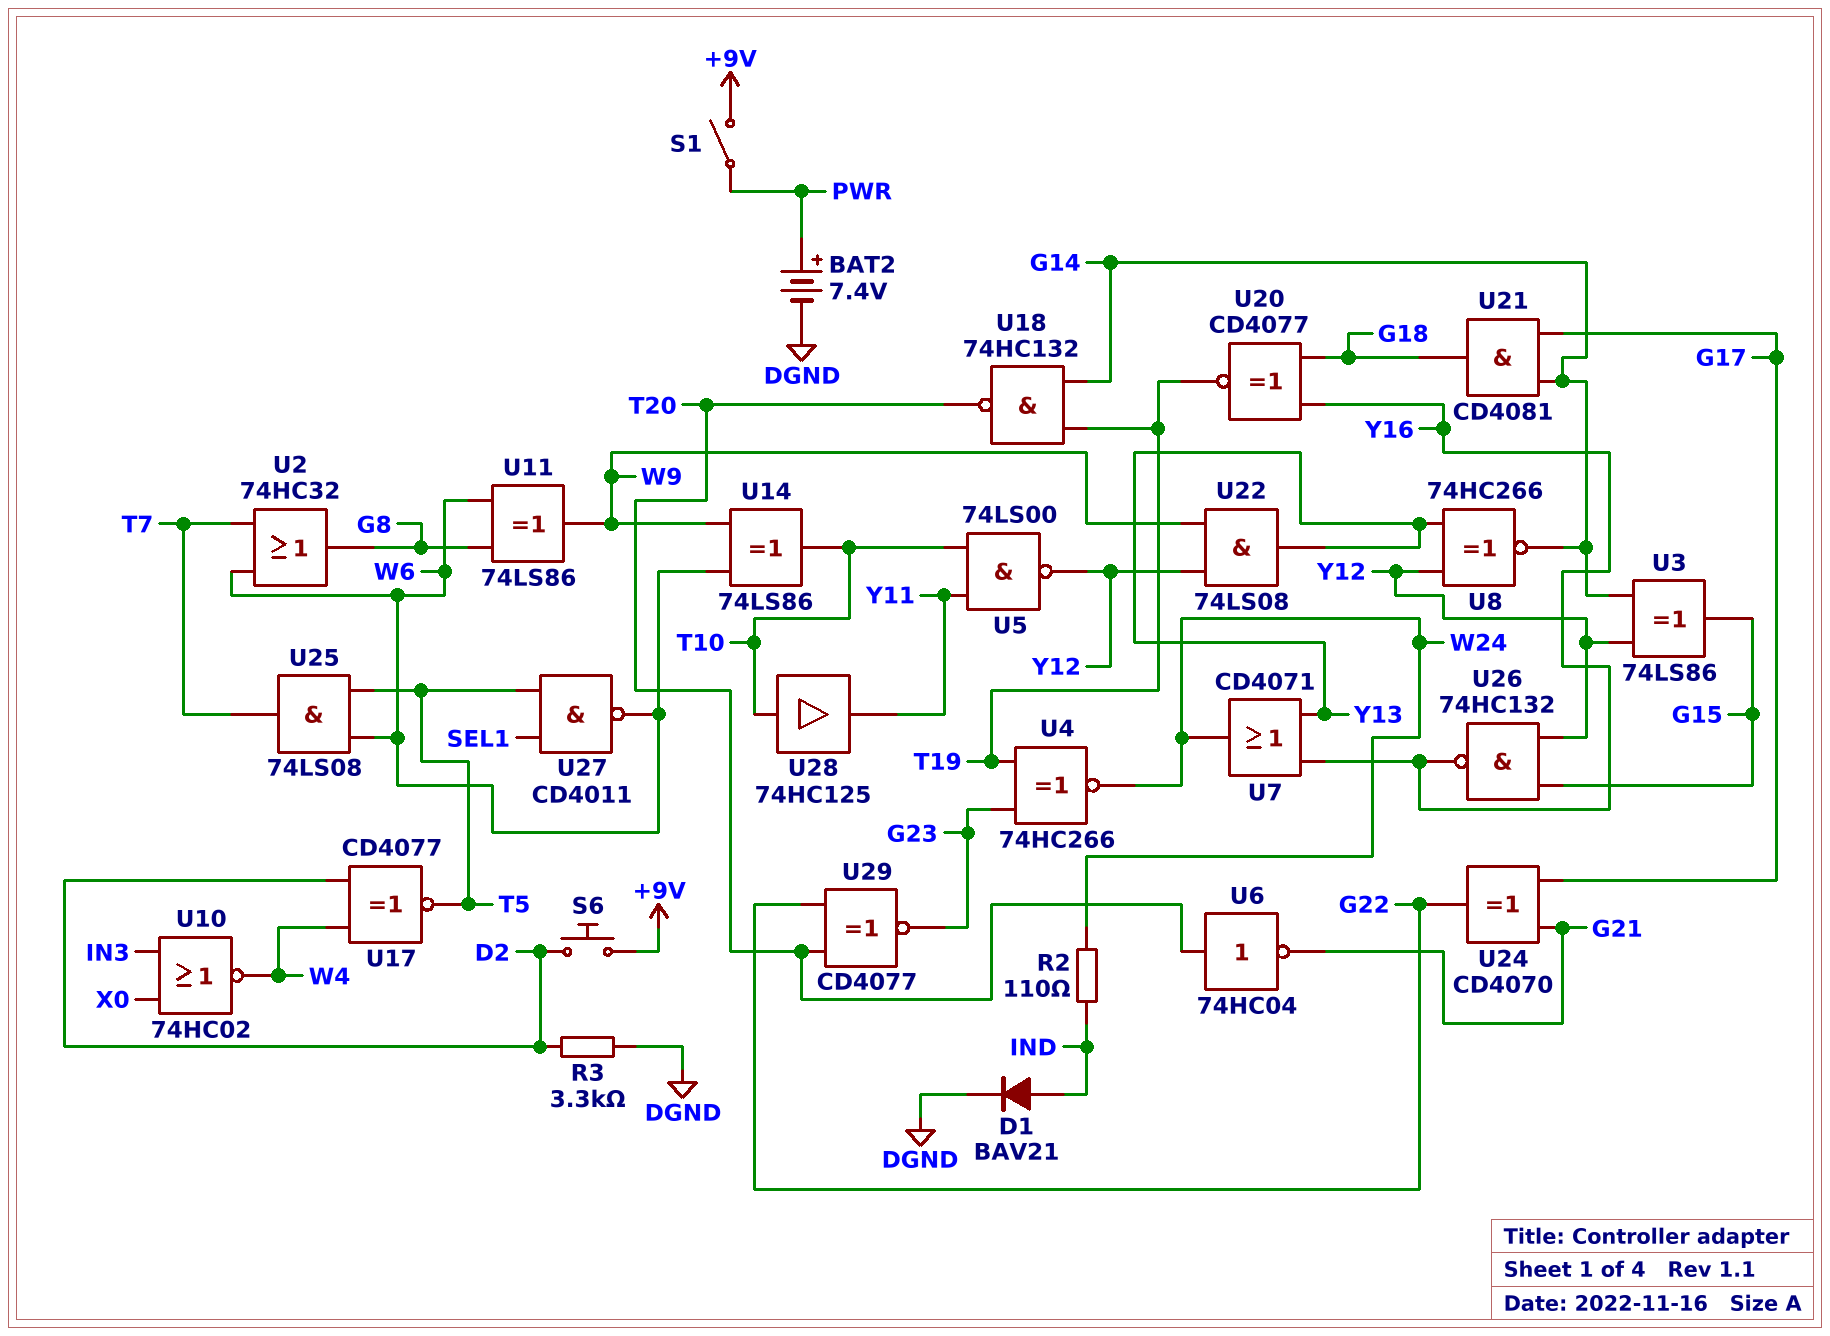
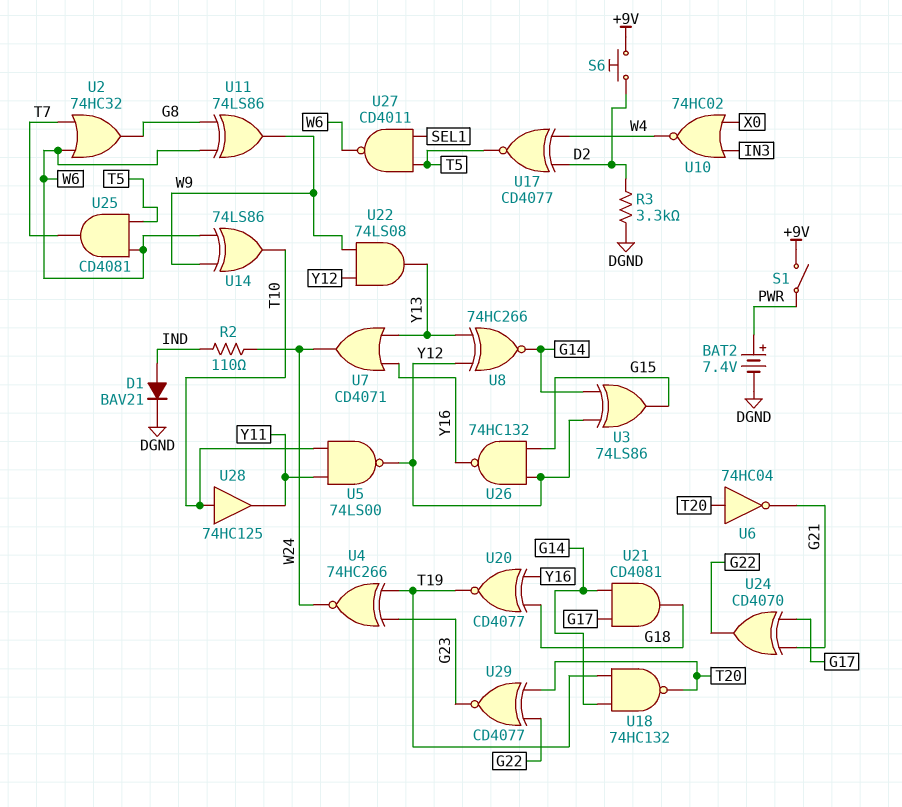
U25: AND 74LS08 (in T5, in W6, out T7) -> AND CD4081 (in T5, in W6, out T7)

